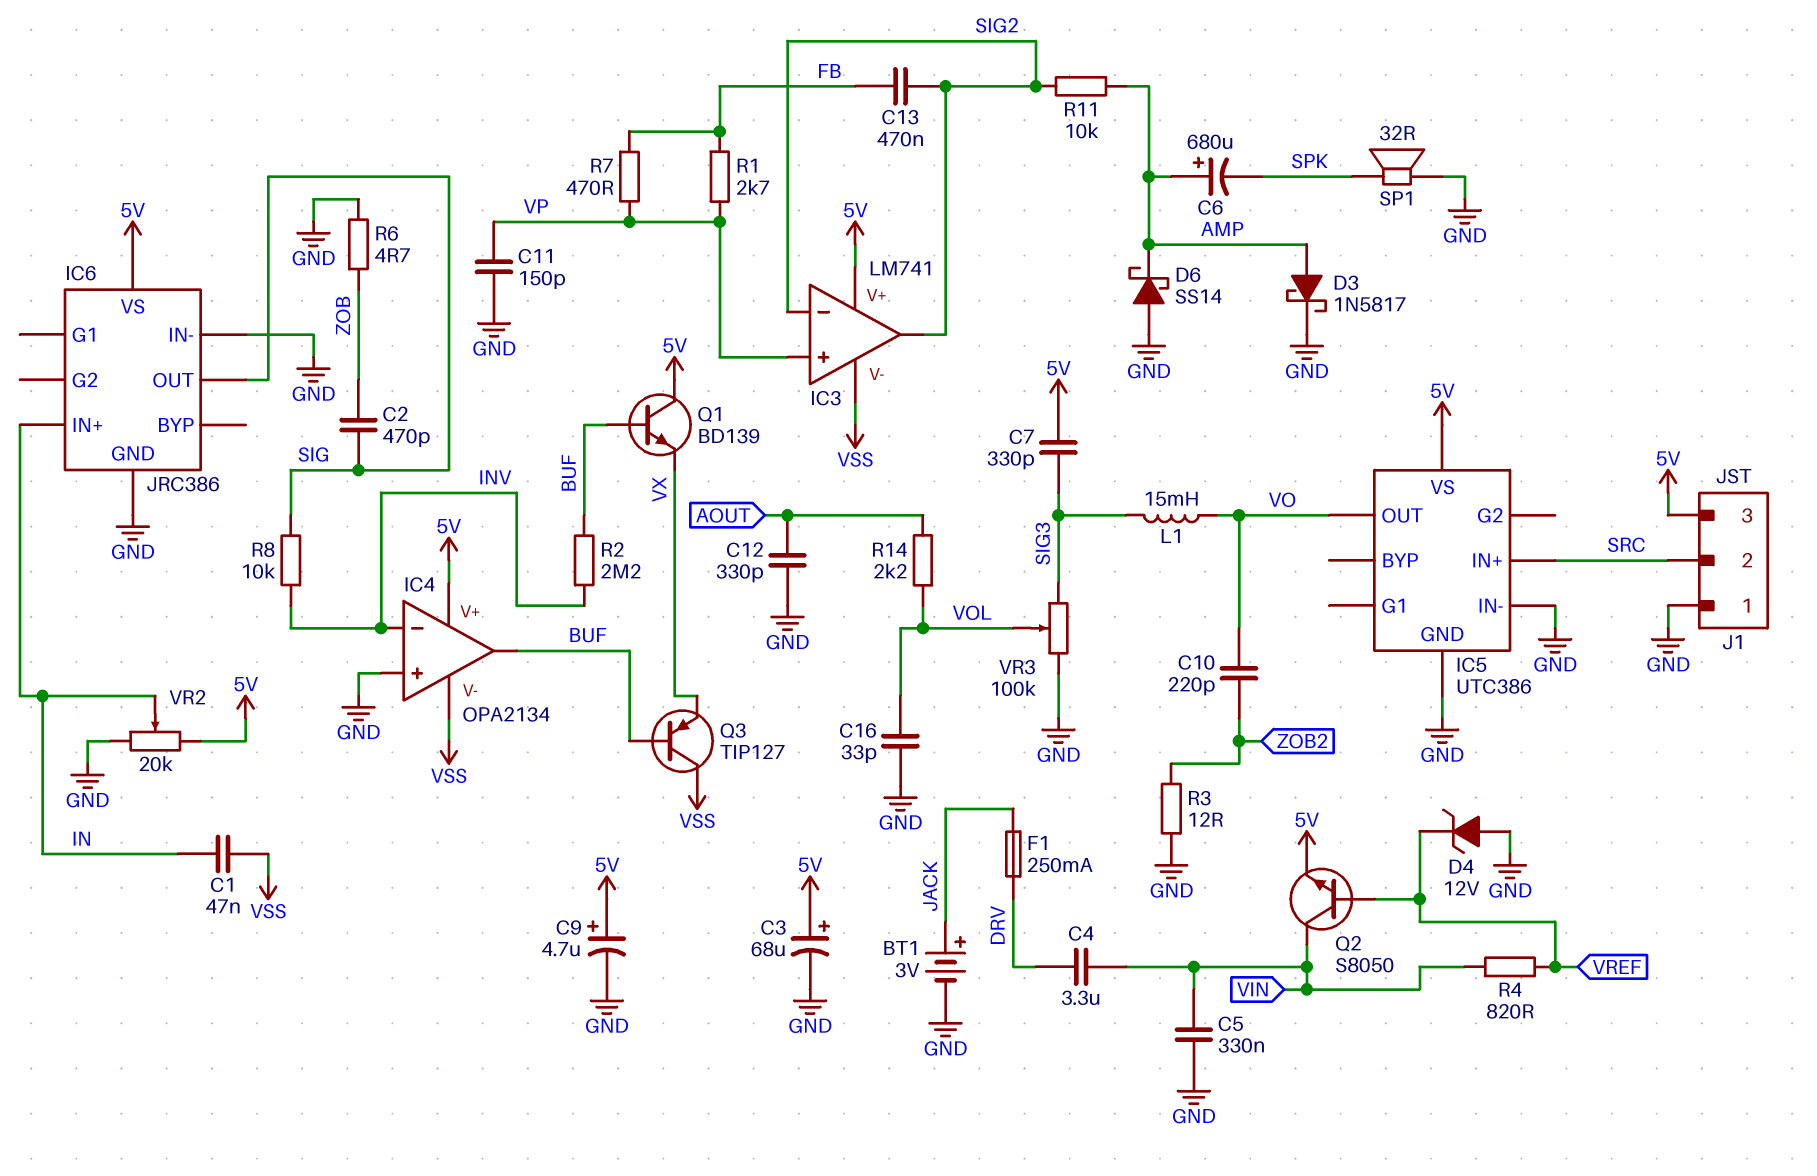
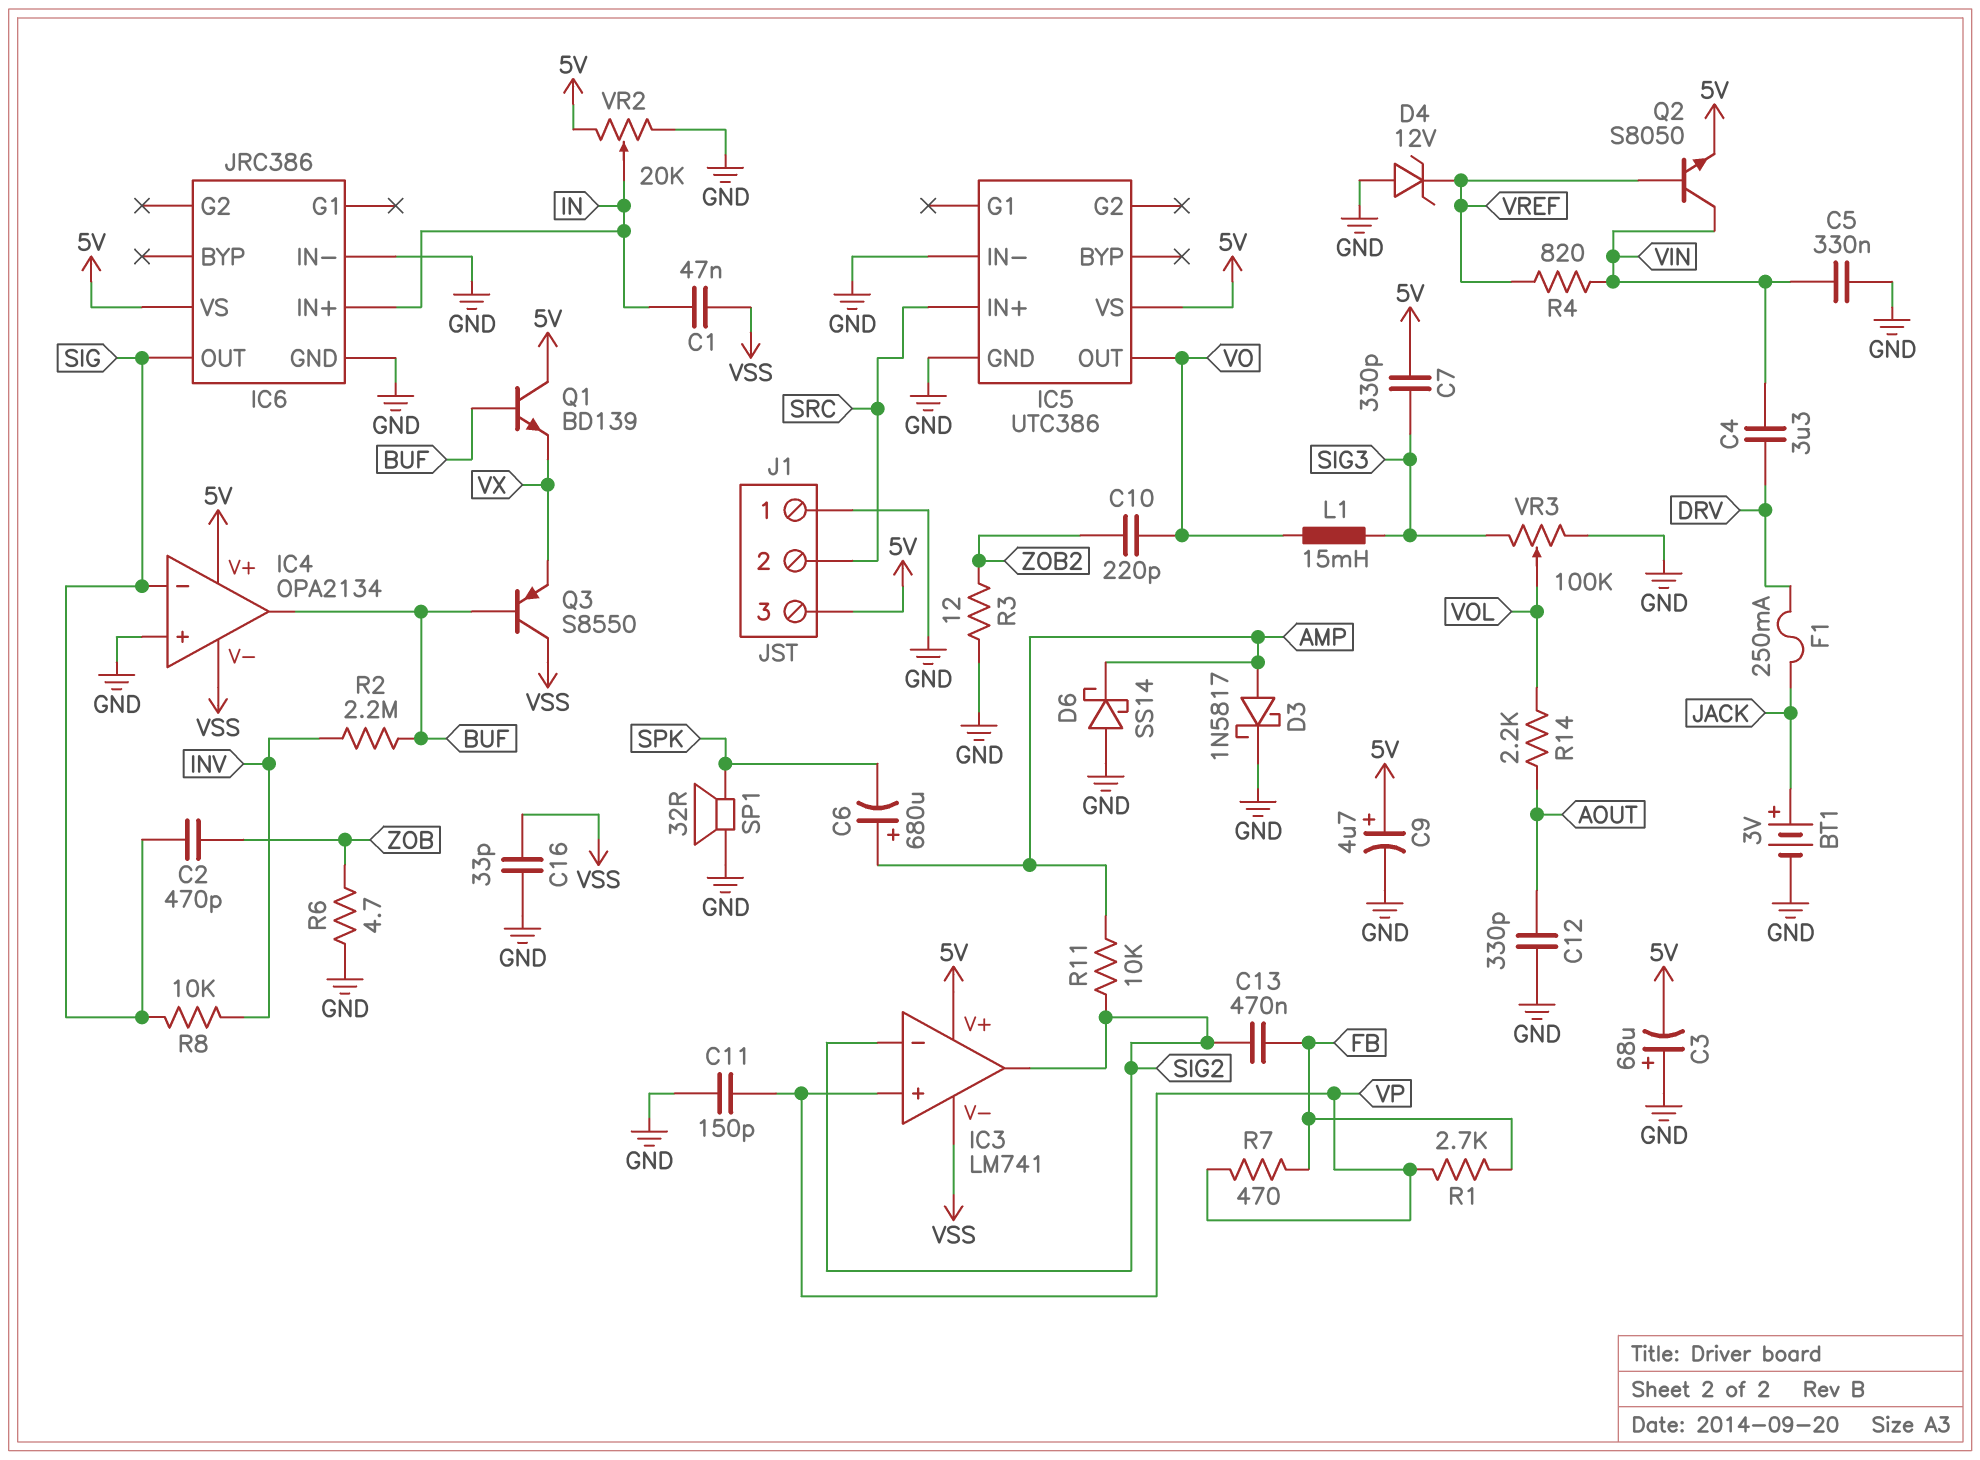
C3: 68uF (plus 5V, minus GND) -> 68uF (plus GND, minus 5V)
C16: 33pF (GND, VOL) -> 33pF (GND, VSS)
IC4 pin in-: INV -> SIG
Q3: PNP TIP127 (B BUF, C VSS, E VX) -> PNP S8550 (B BUF, C VSS, E VX)

